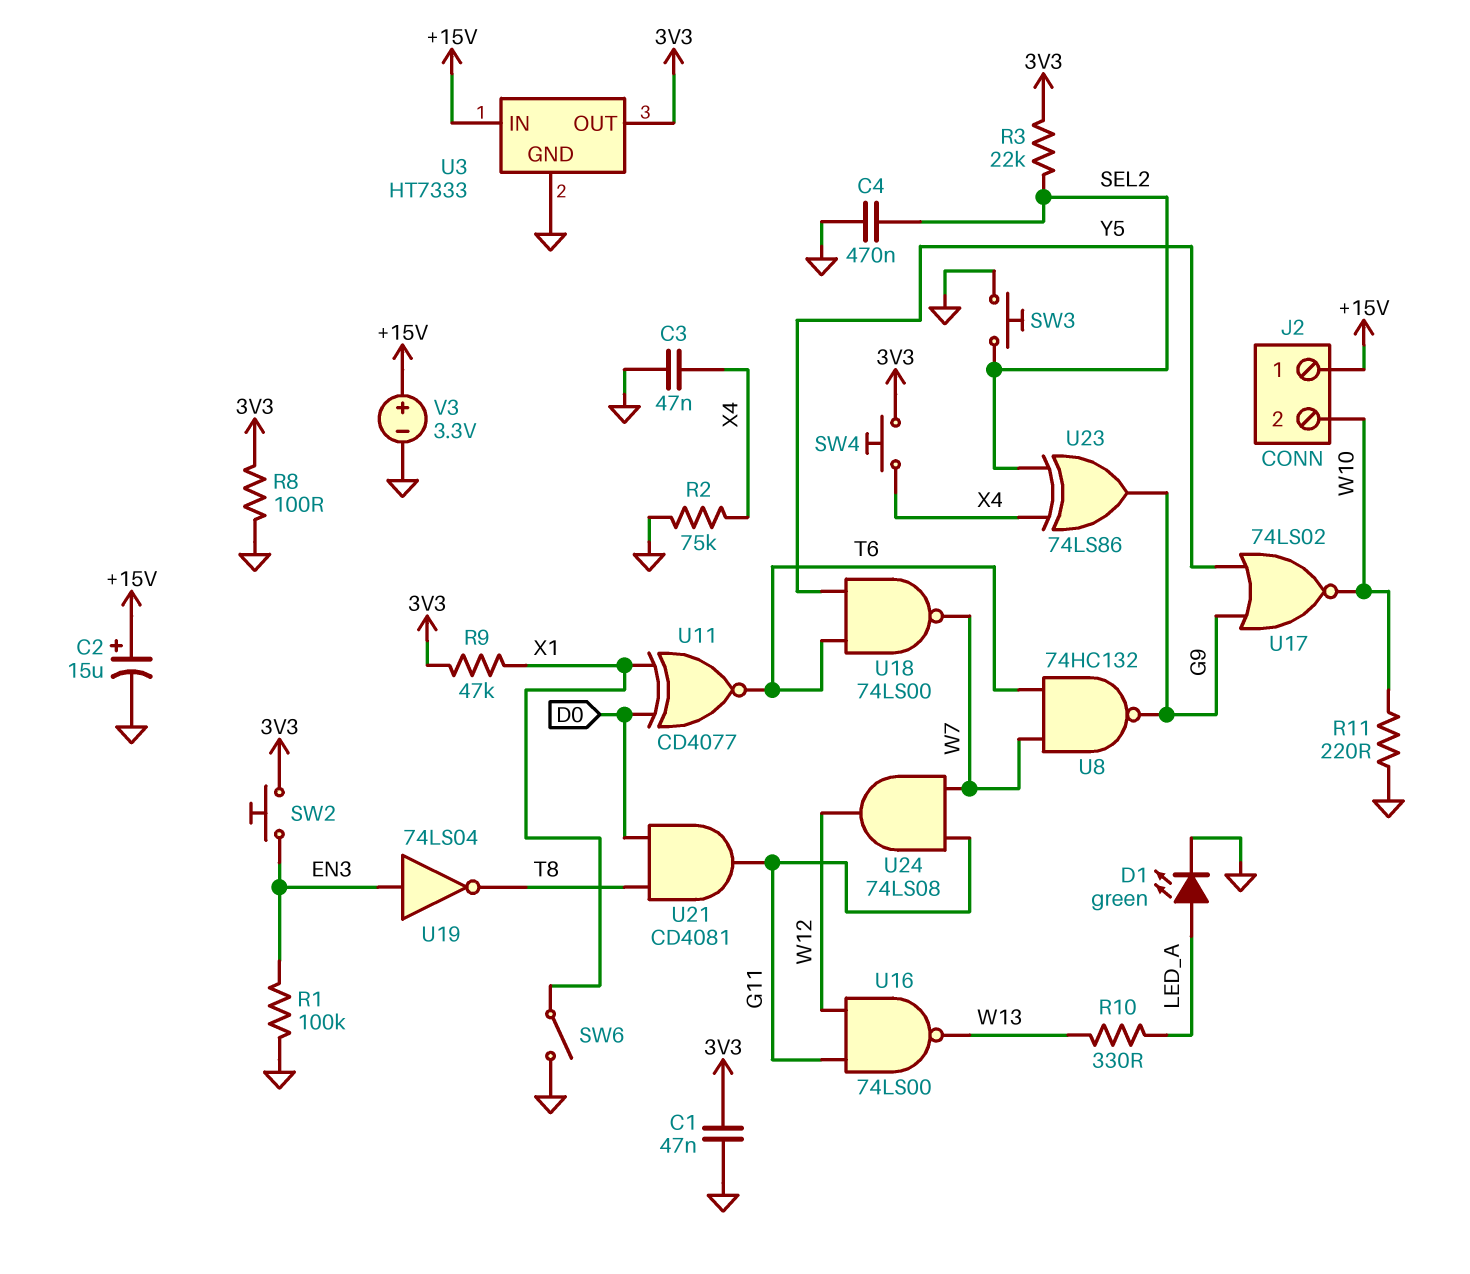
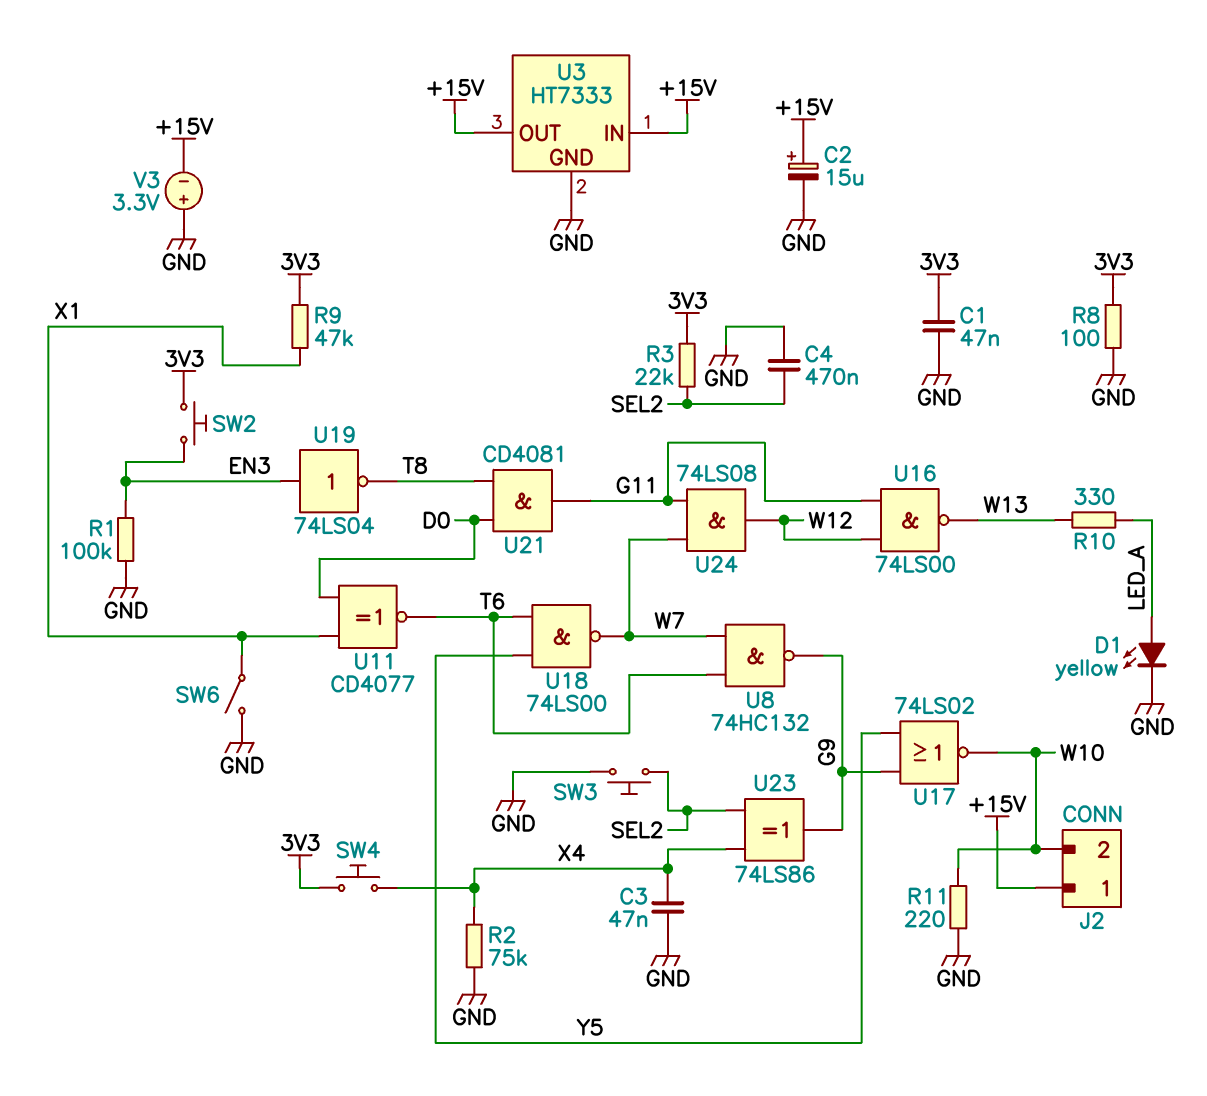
D1: LED green (A LED_A, K GND) -> LED yellow (A LED_A, K GND)
U3 pin OUT: 3V3 -> +15V
V3: 3.3V (plus +15V, minus GND) -> 3.3V (plus GND, minus +15V)

